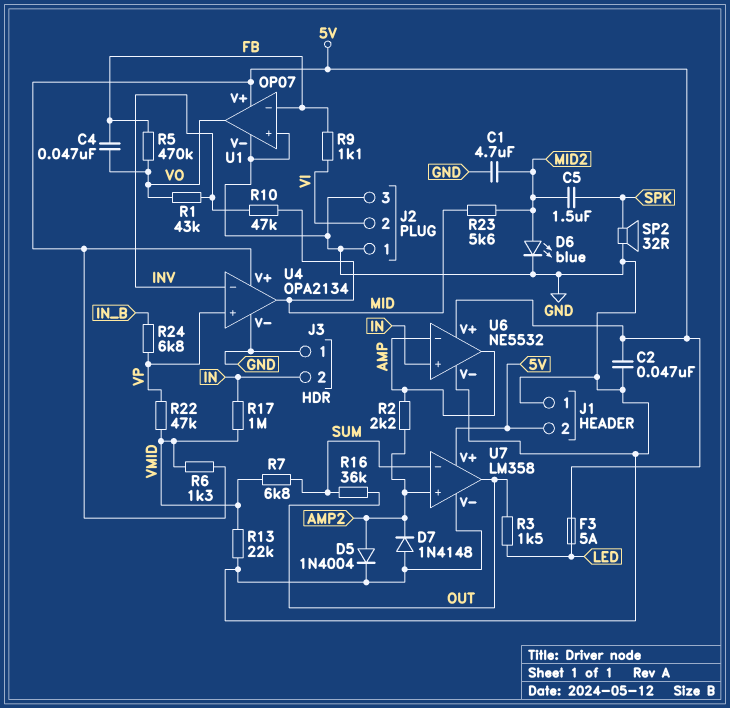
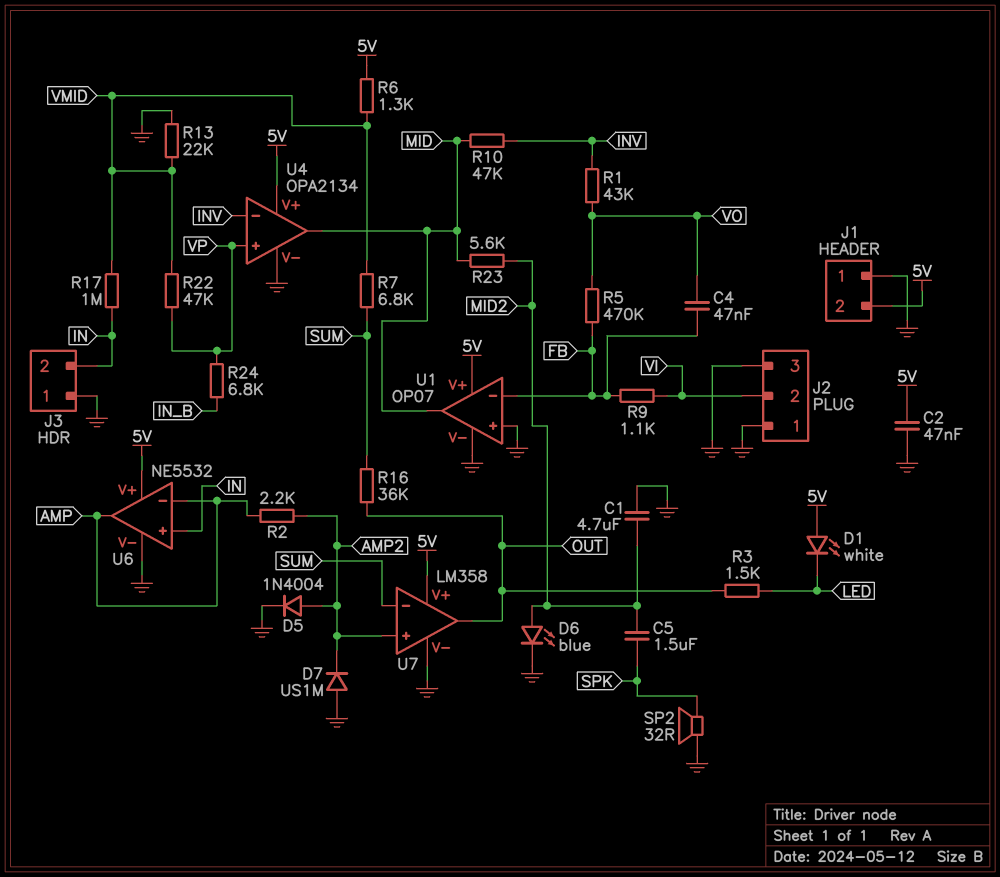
D1: none -> LED white (A 5V, K LED)
D7: diode 1N4148 (A GND, K AMP2) -> diode US1M (A GND, K AMP2)
F3: 5A (5V, LED) -> none
U1 pin out: VO -> MID

